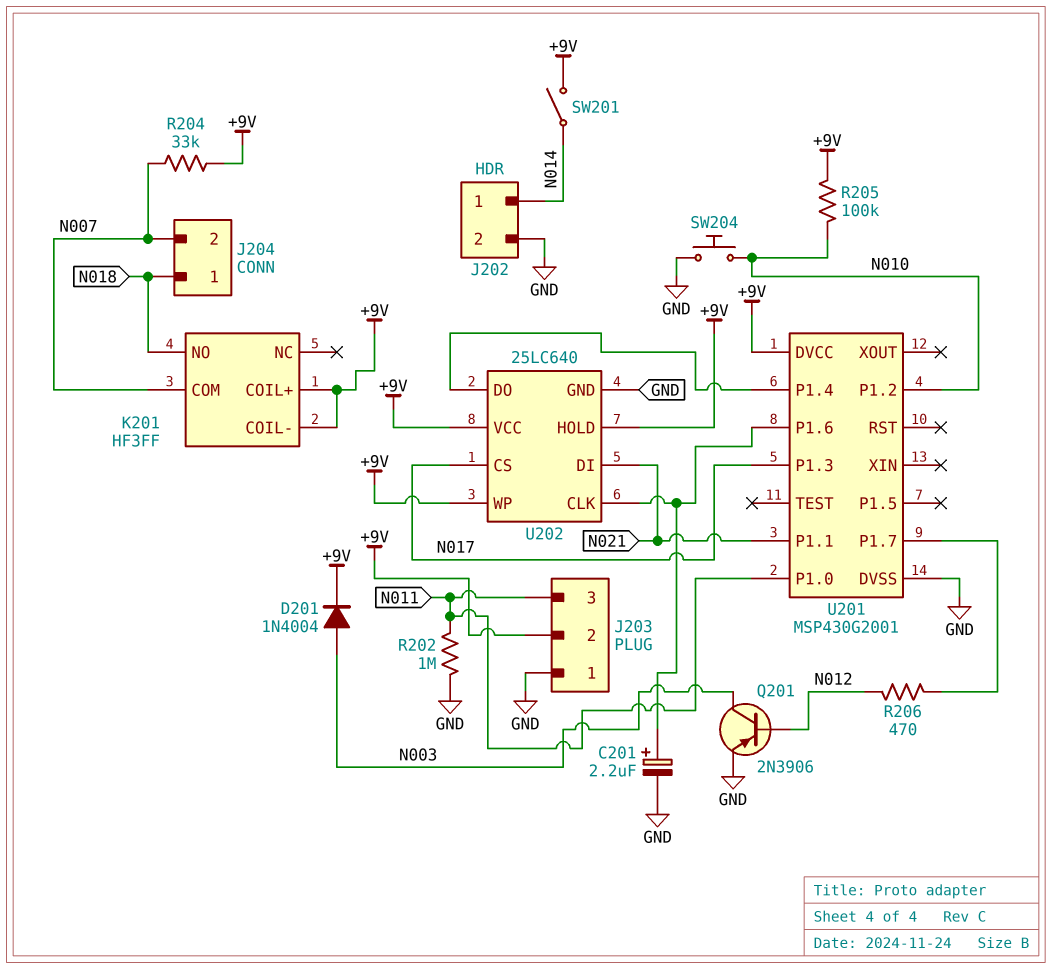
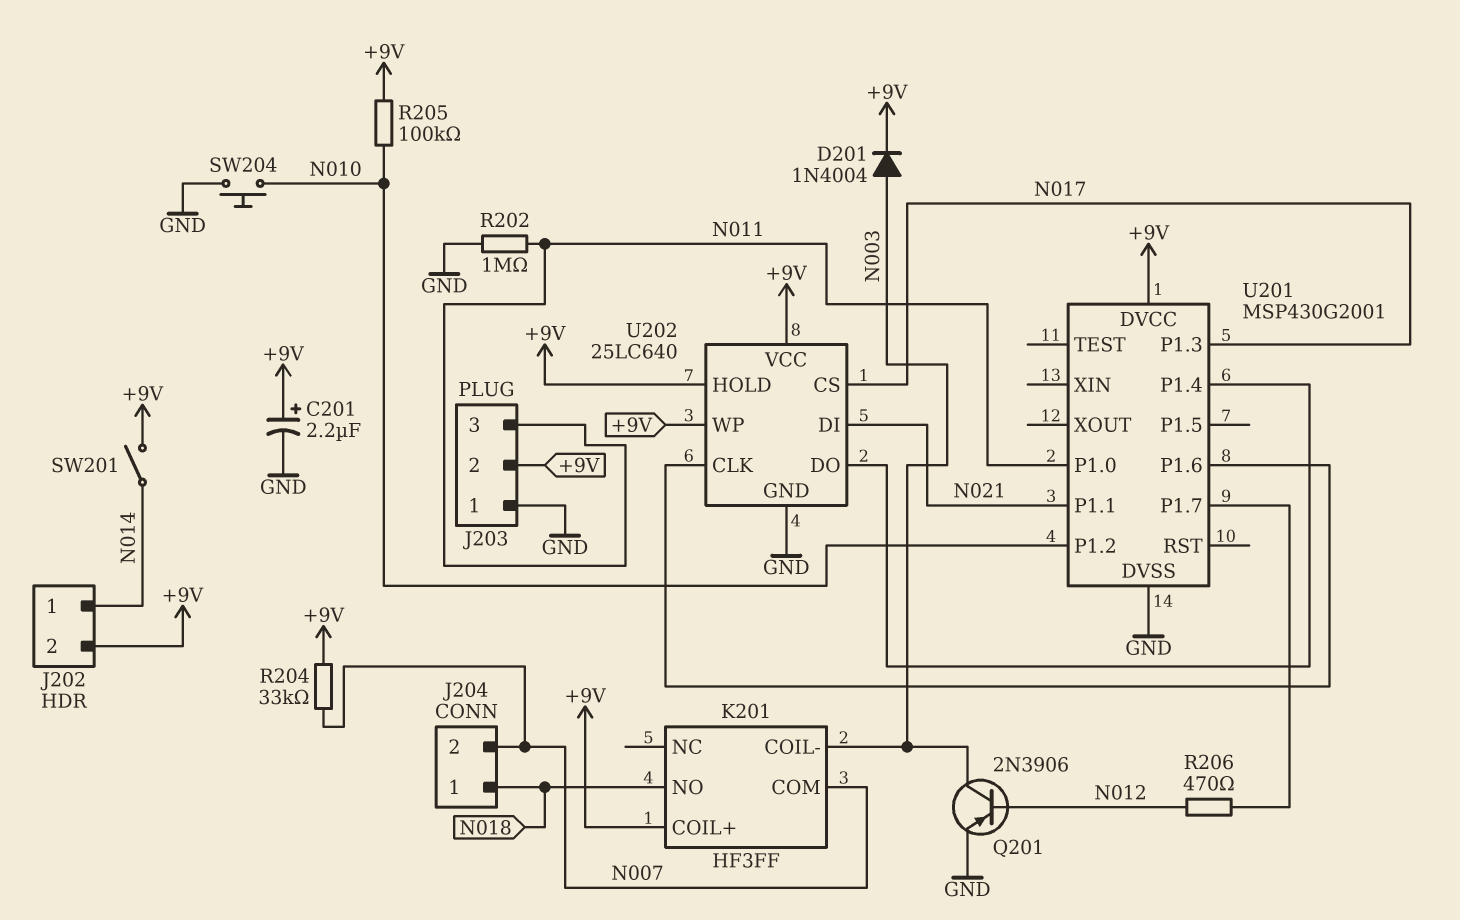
C201: 2.2uF (plus U201/P1.6, minus GND) -> 2.2uF (plus +9V, minus GND)
J202 pin 2: GND -> +9V
K201 pin COIL-: +9V -> N003

